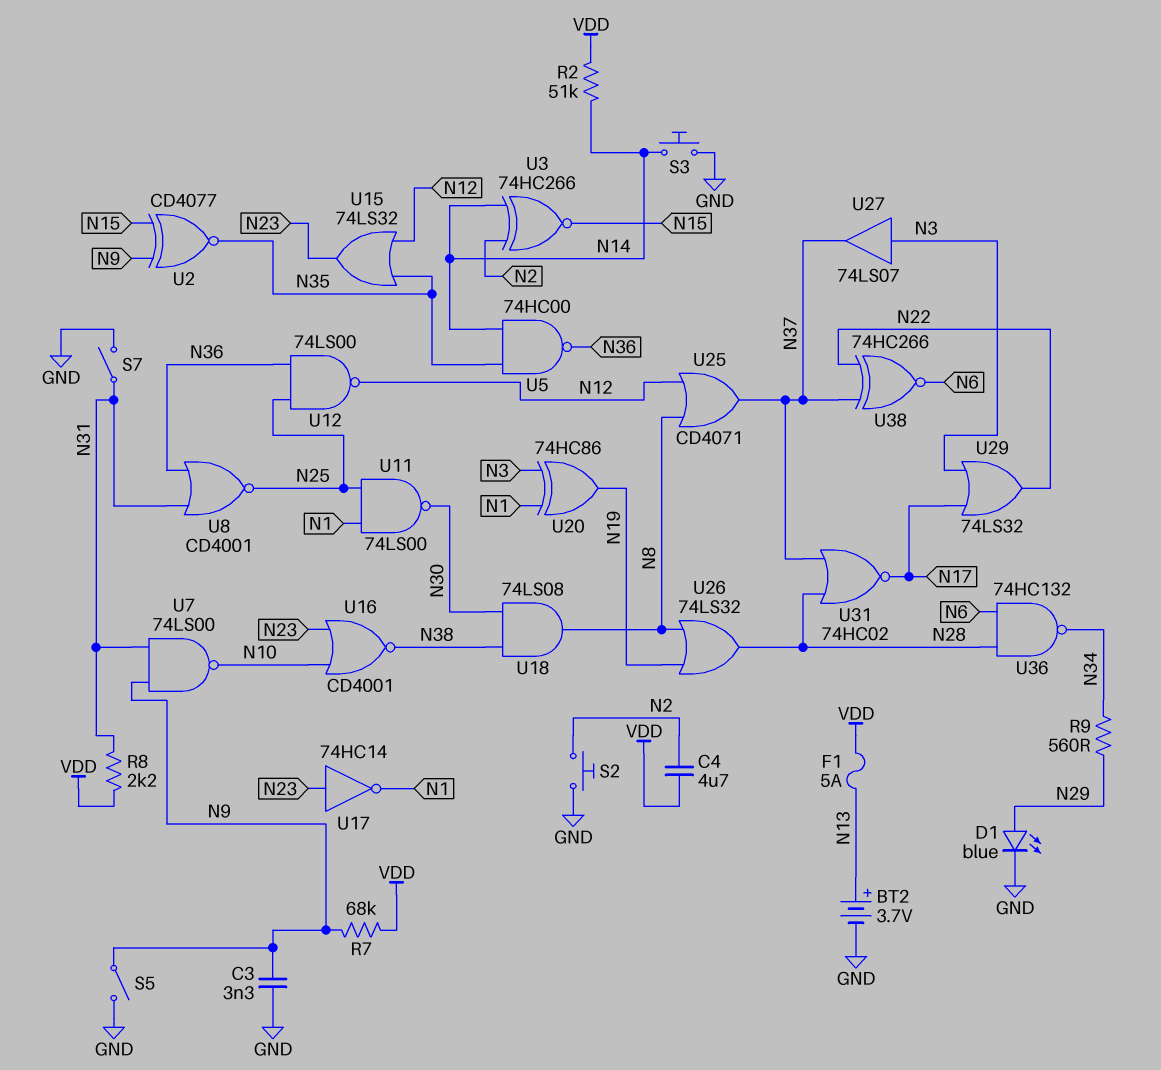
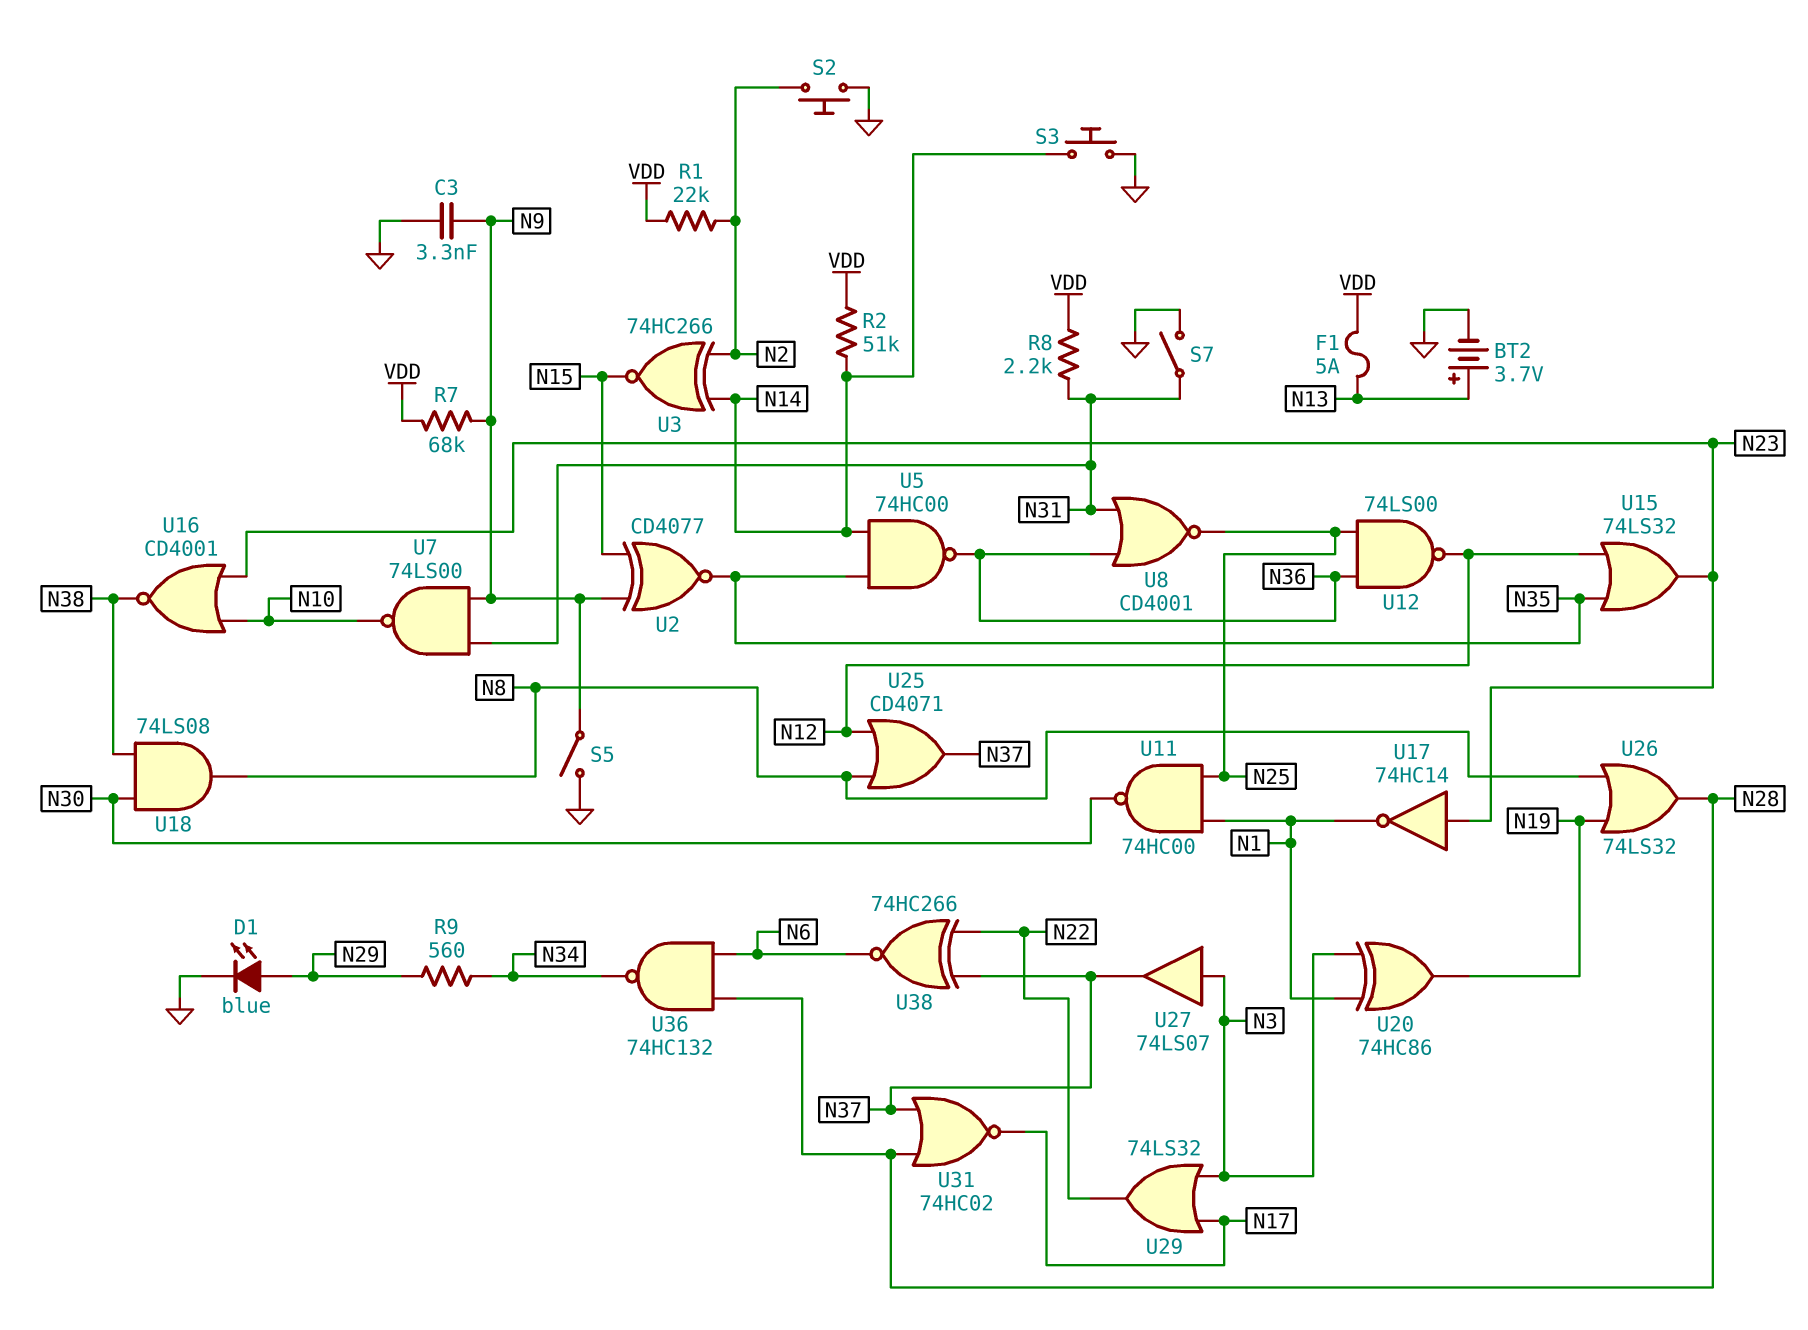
C4: 4.7uF (N2, VDD) -> none
R1: none -> 22k (N2, VDD)
U11: NAND 74LS00 (in N1, in N25, out N30) -> NAND 74HC00 (in N1, in N25, out N30)

